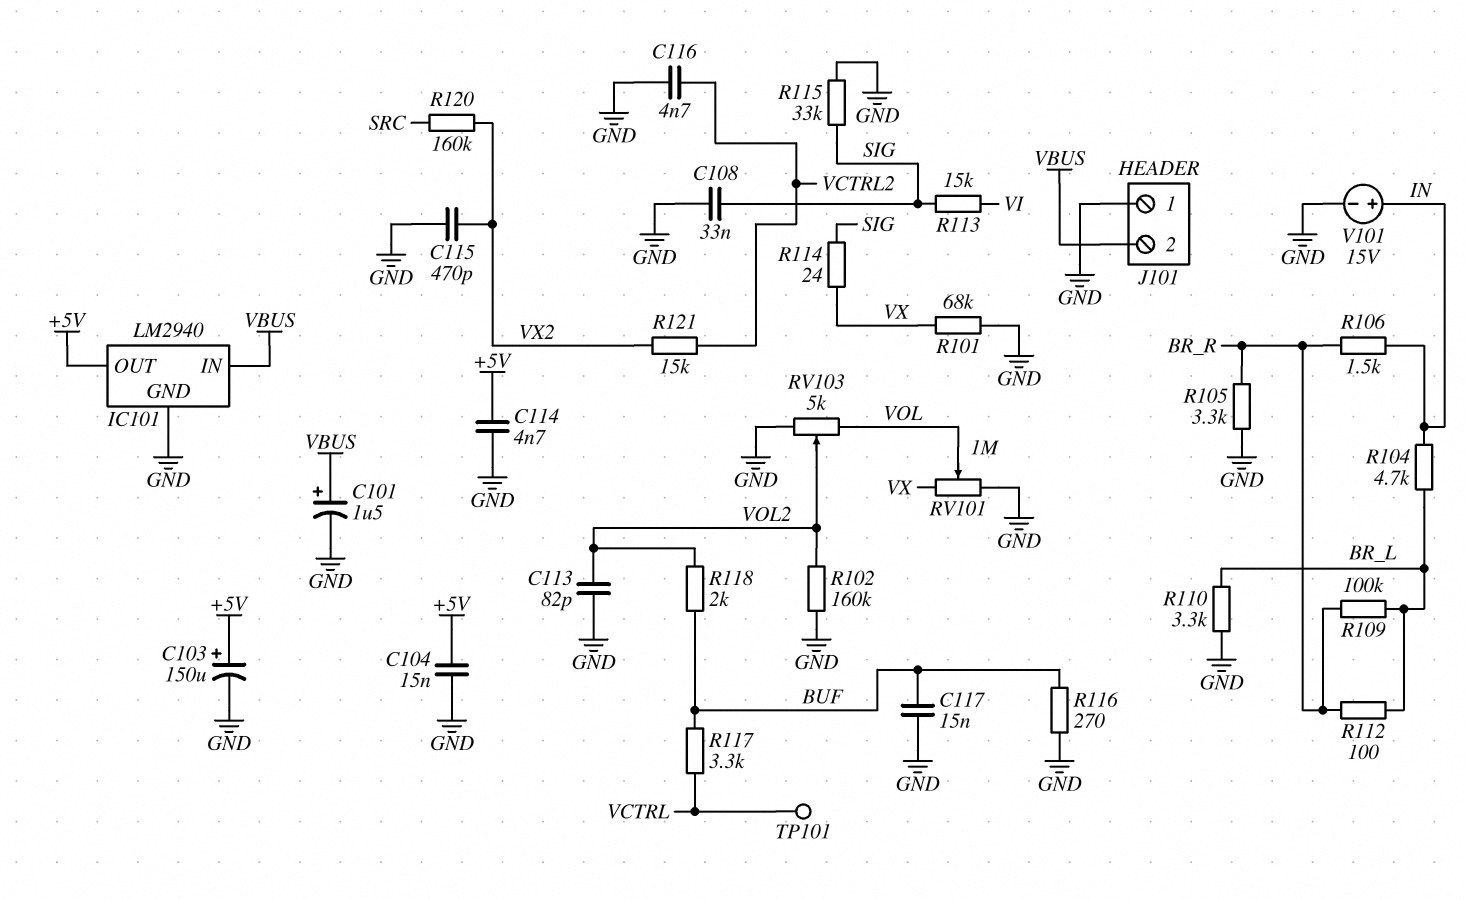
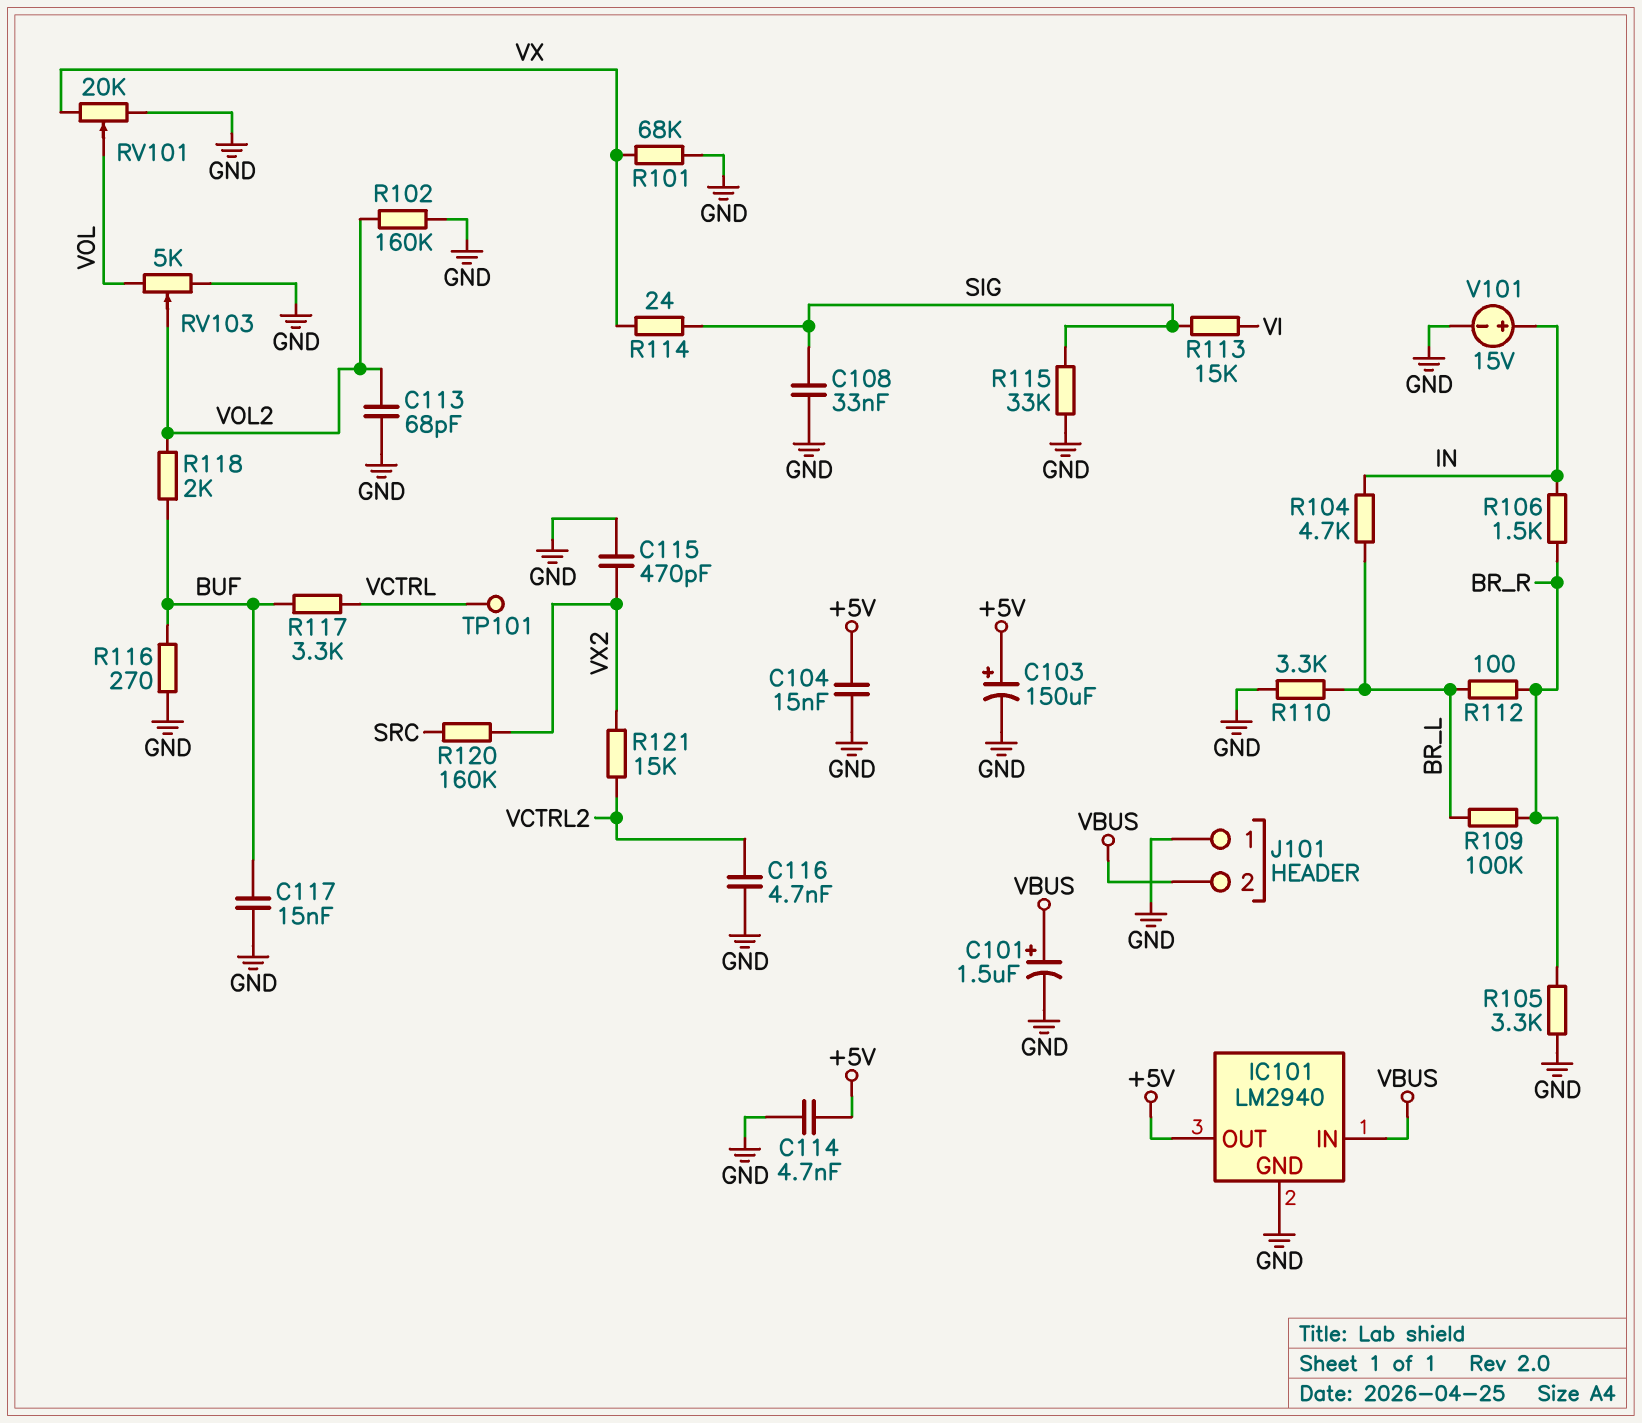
C113: 82pF (GND, VOL2) -> 68pF (GND, VOL2)
RV101: 1M (GND, VX, wiper VOL) -> 20k (GND, VX, wiper VOL)

